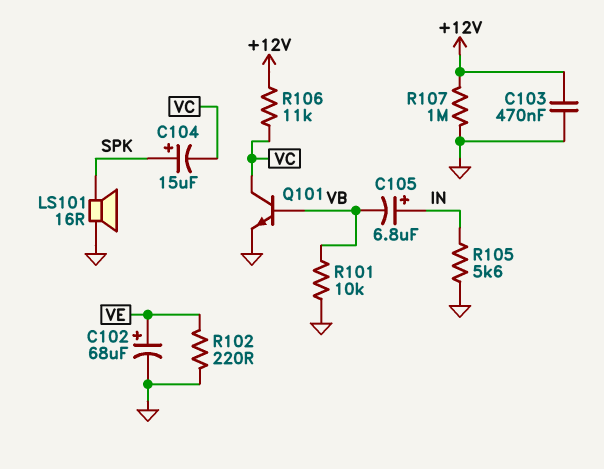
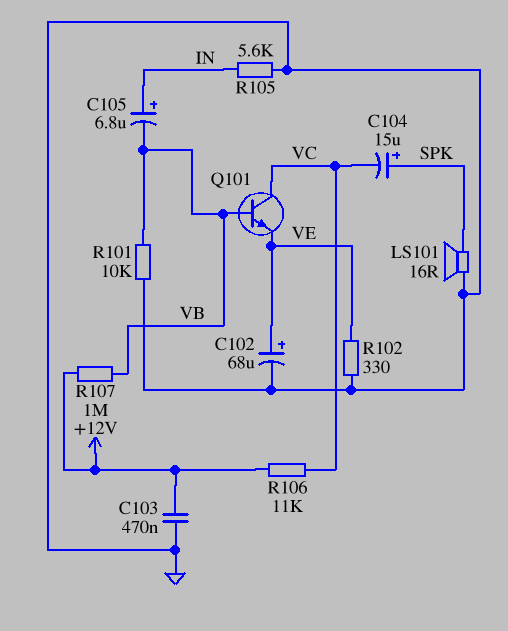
Q101: NPN (B VB, C VC, E GND) -> NPN (B VB, C VC, E VE)
R102: 220 (GND, VE) -> 330 (GND, VE)
R107: 1M (+12V, GND) -> 1M (+12V, VB)

